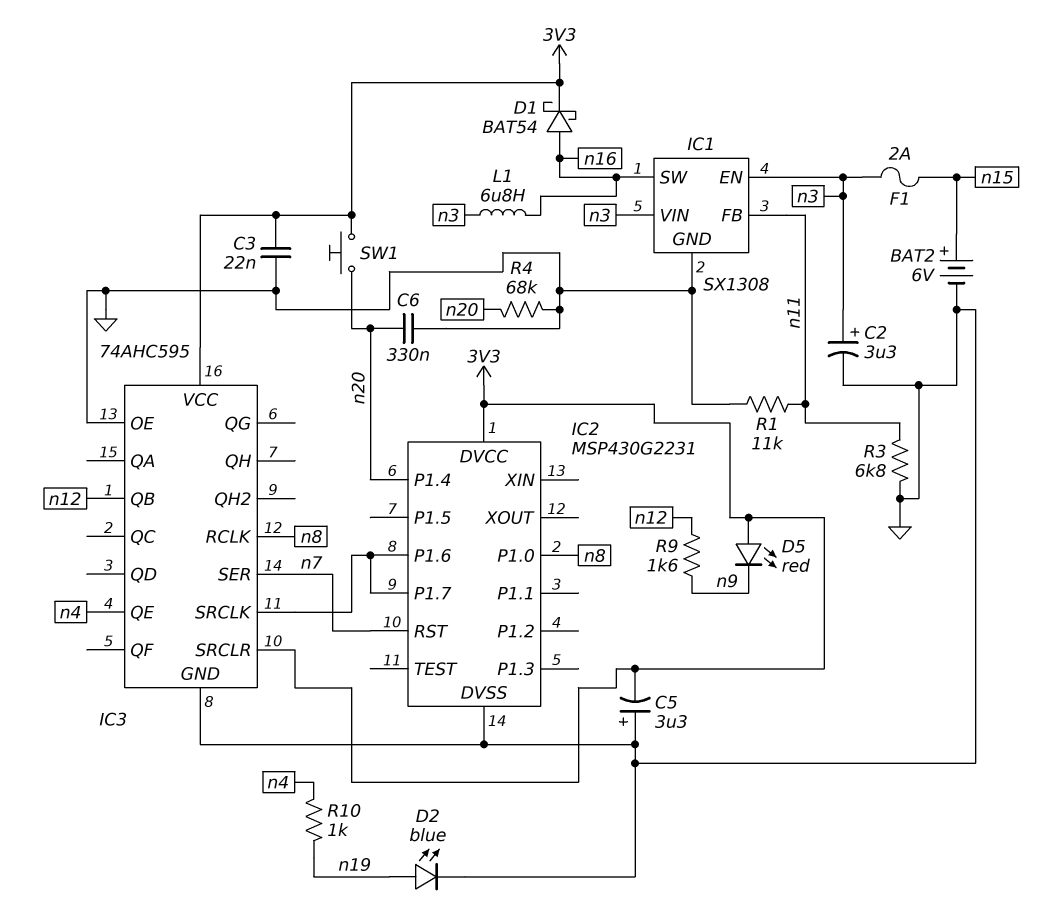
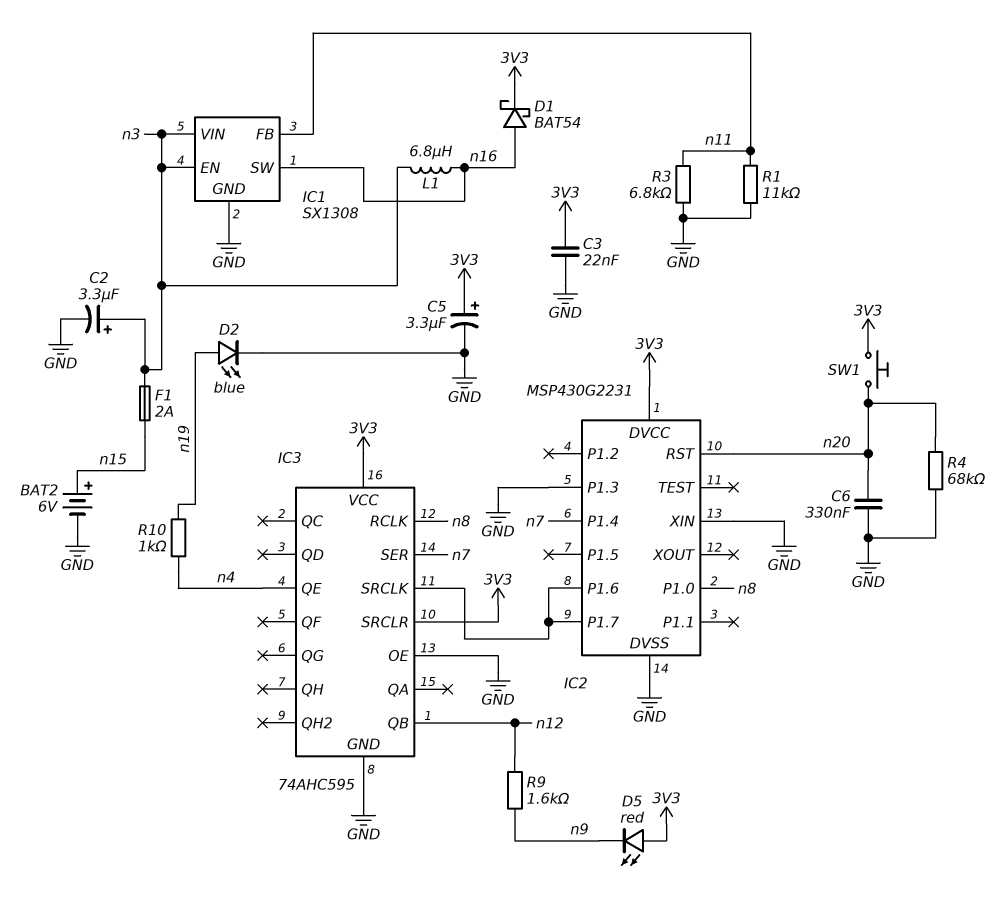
C5: 3.3uF (plus GND, minus 3V3) -> 3.3uF (plus 3V3, minus GND)
IC2 pin P1.3: none -> GND
IC2 pin P1.4: n20 -> n7
IC2 pin RST: n7 -> n20
IC2 pin XIN: none -> GND

